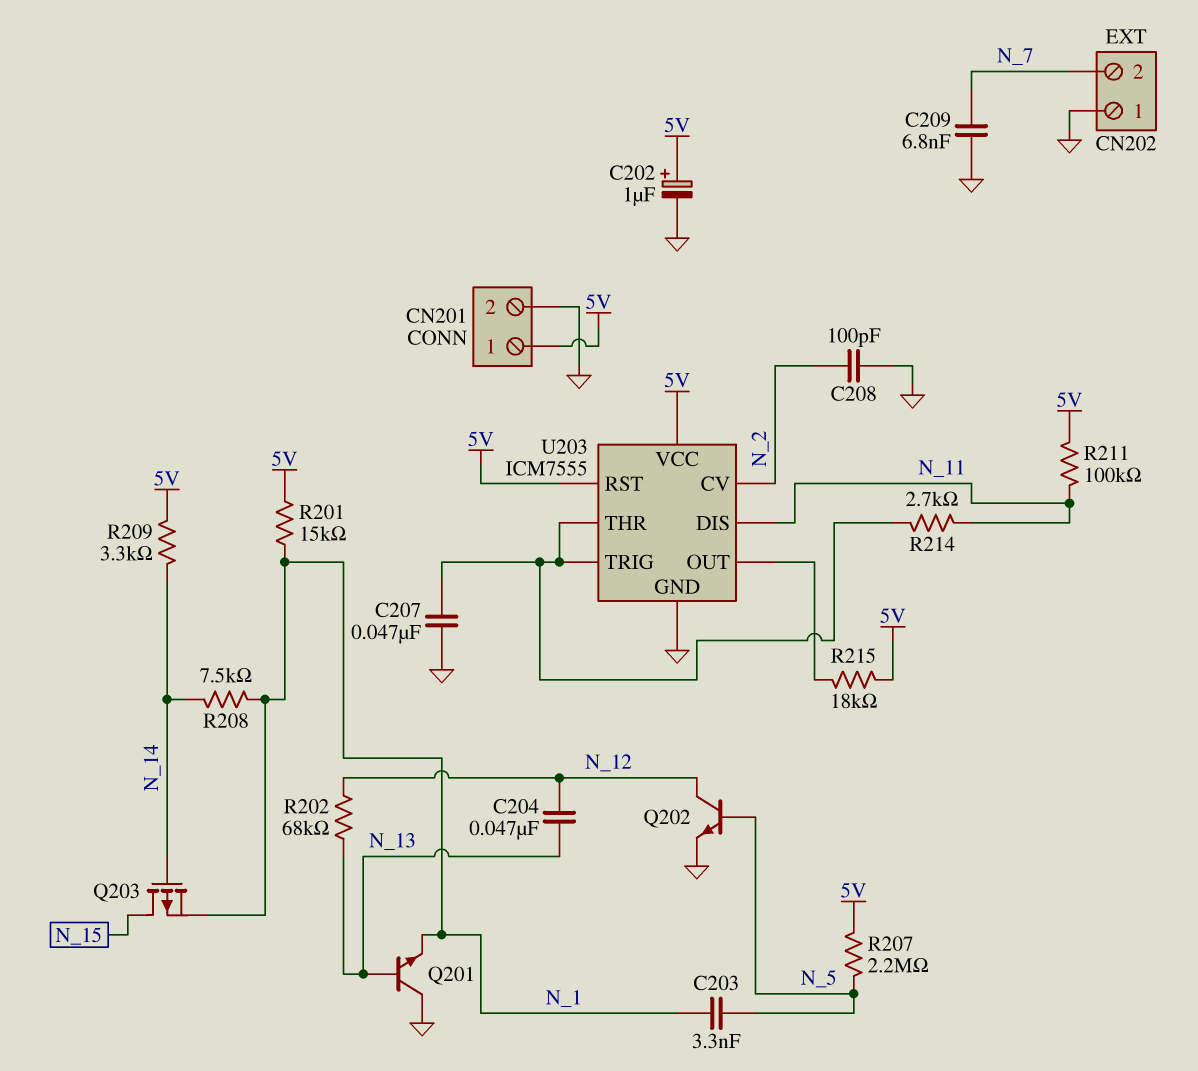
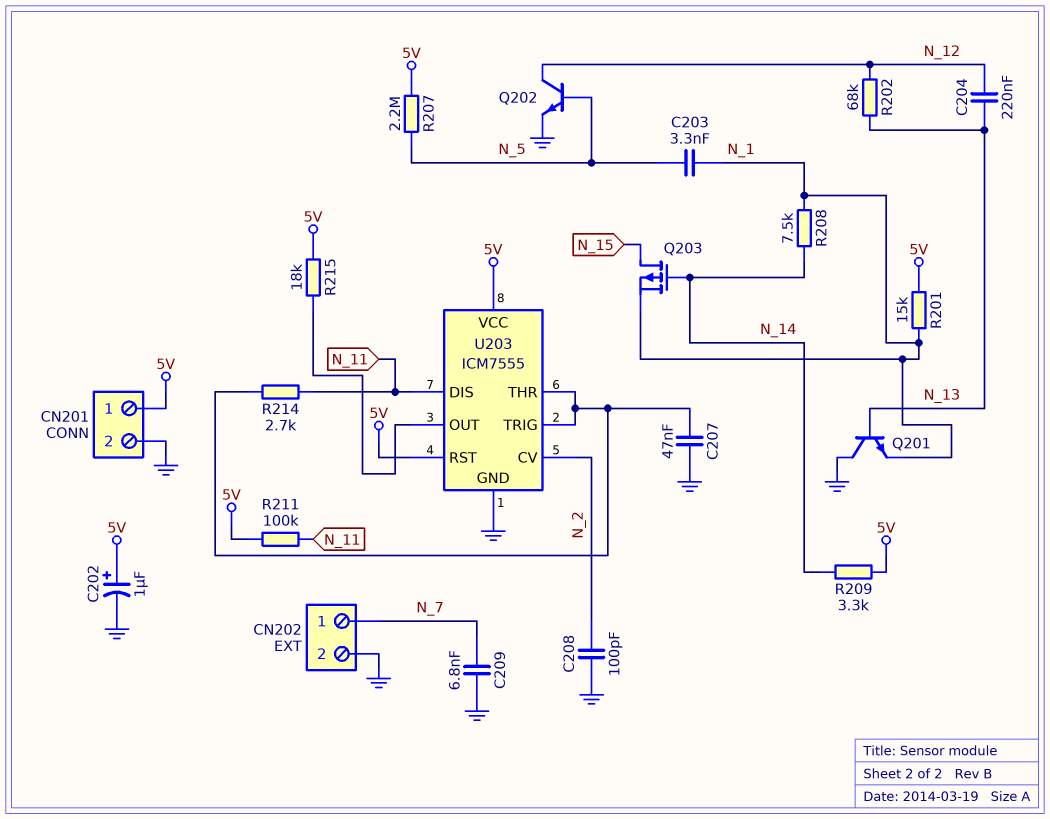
C204: 47nF (N_12, N_13) -> 220nF (N_12, N_13)
CN202 pin 1: GND -> N_7
CN202 pin 2: N_7 -> GND

